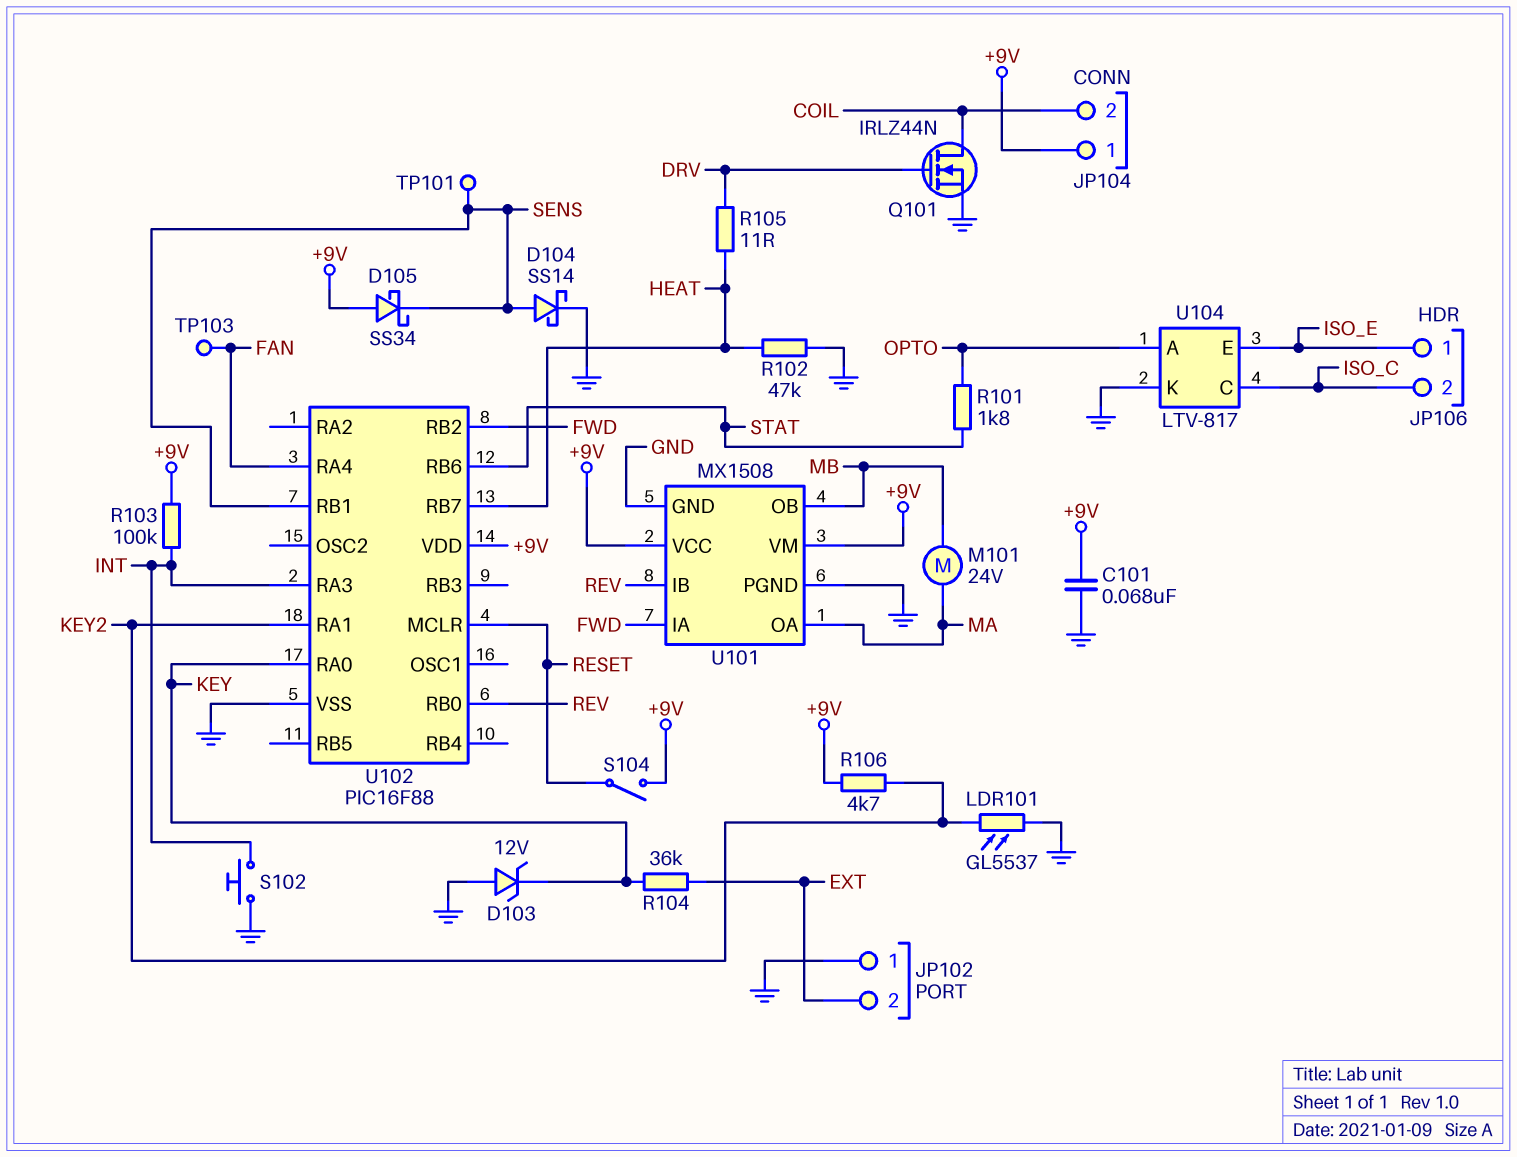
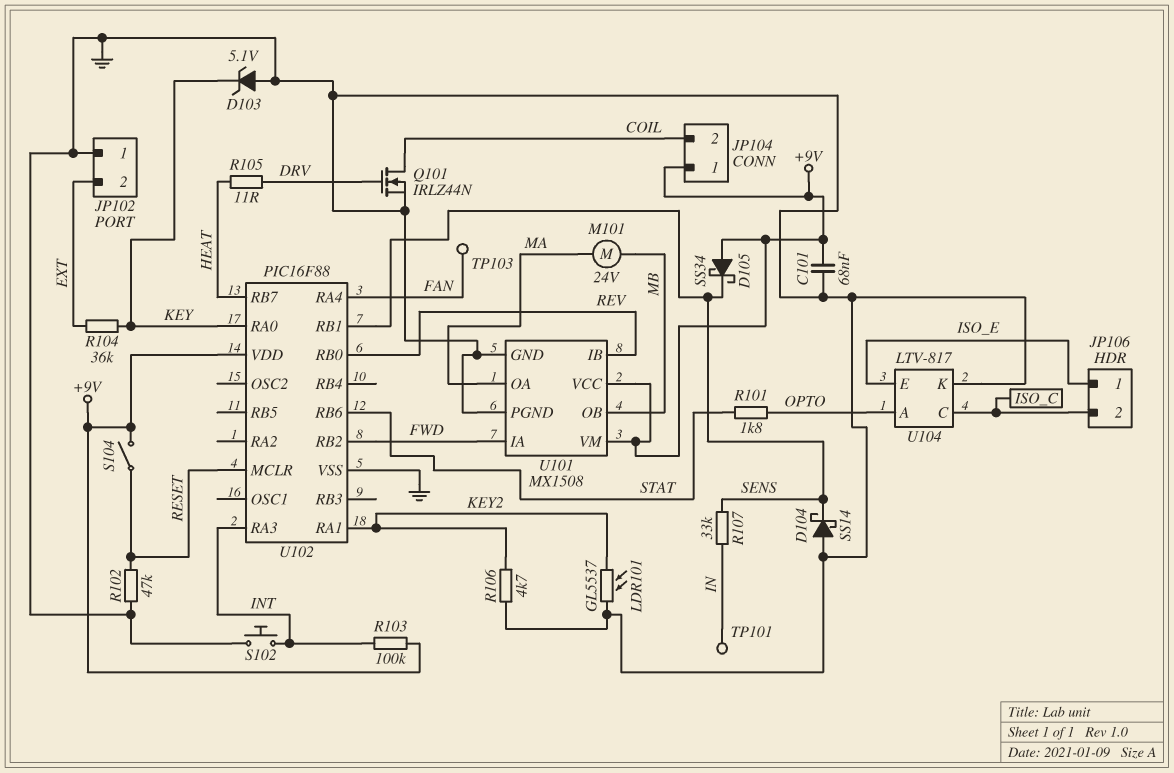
D103: zener 12V (A GND, K KEY) -> zener 5.1V (A GND, K KEY)
D104: schottky SS14 (A SENS, K GND) -> schottky SS14 (A GND, K SENS)
R102: 47k (GND, HEAT) -> 47k (GND, RESET)
R106: 4.7k (+9V, KEY2) -> 4.7k (GND, KEY2)
R107: none -> 33k (IN, SENS)
TP101: test point (SENS) -> test point (IN)

